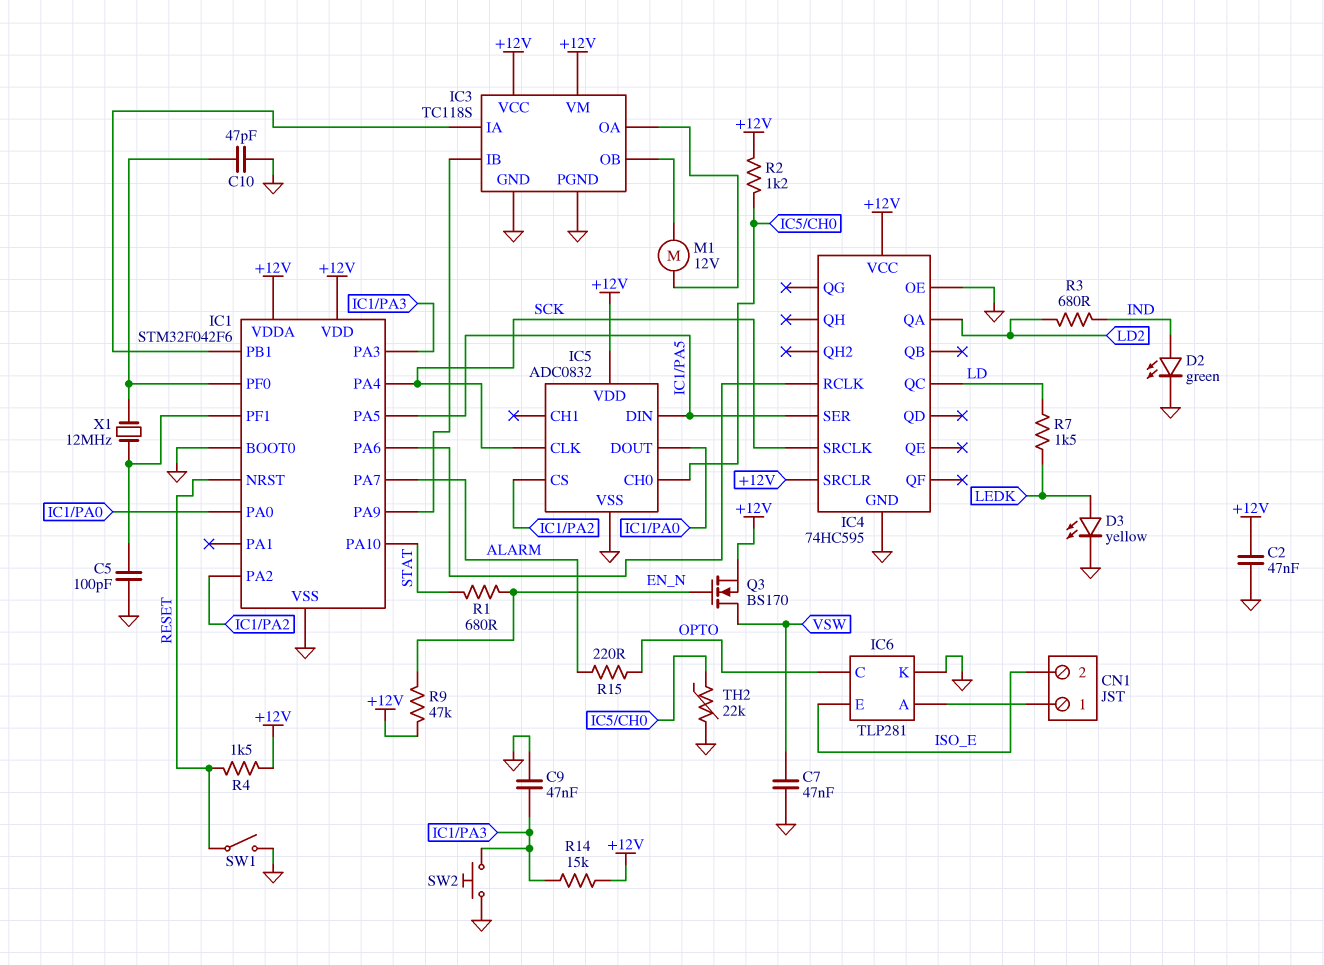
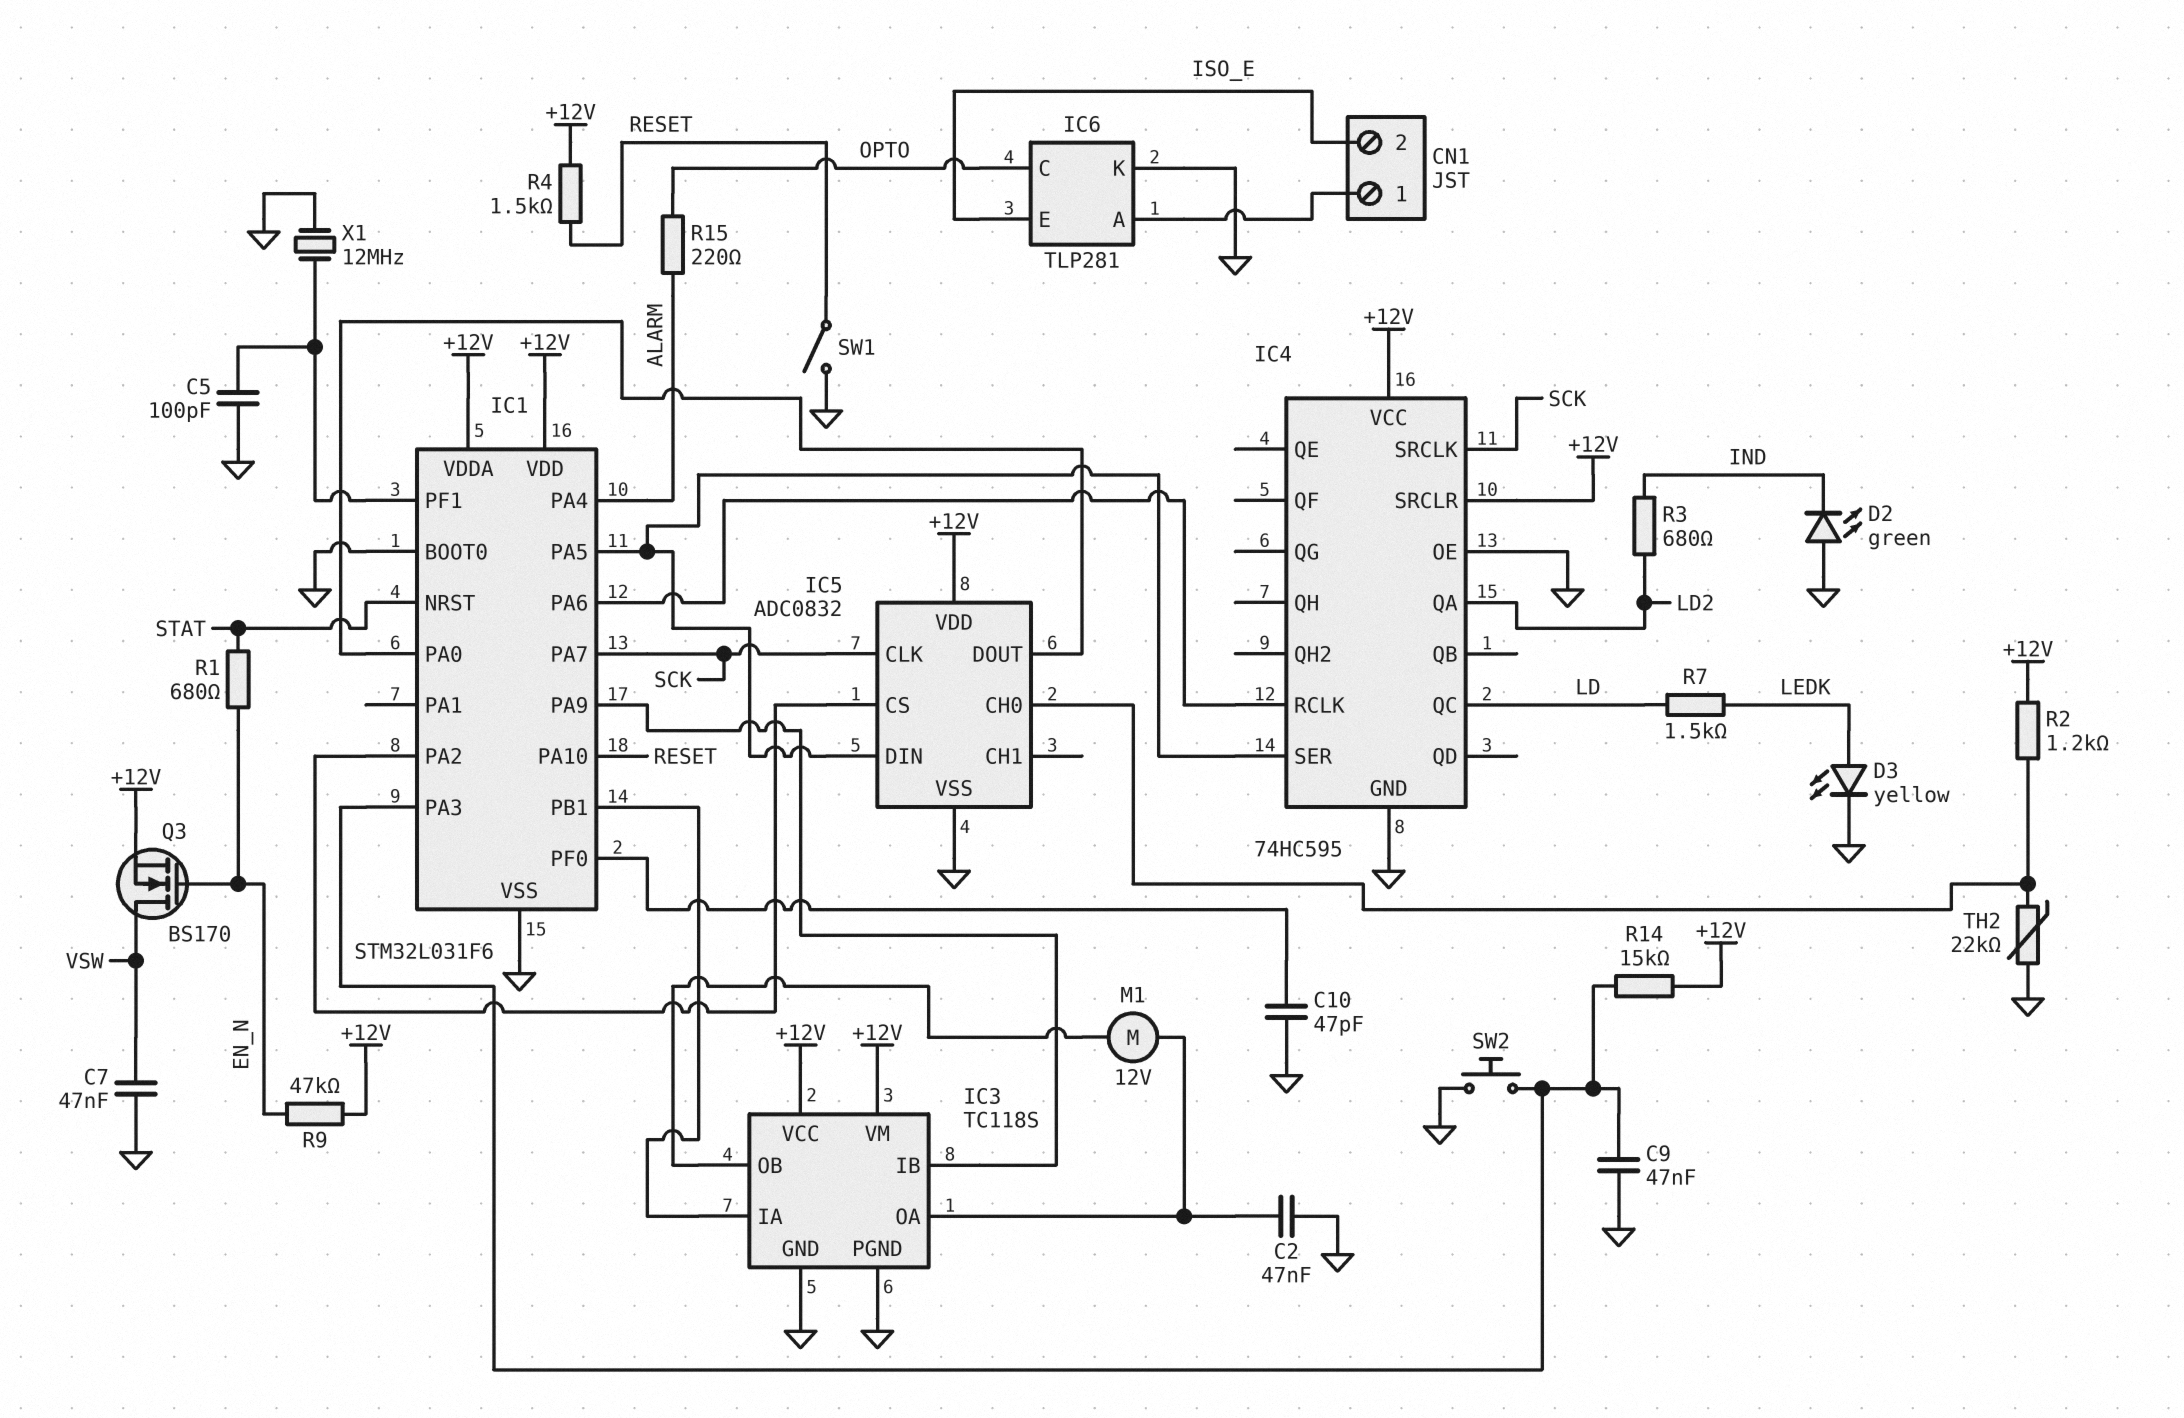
C2: 47nF (+12V, GND) -> 47nF (GND, IC3/OA)
D2: LED green (A IND, K GND) -> LED green (A GND, K IND)
IC1: STM32F042F6 -> STM32L031F6
IC1 pin NRST: RESET -> STAT
IC1 pin PA4: SCK -> ALARM
IC1 pin PA7: ALARM -> SCK
IC1 pin PA10: STAT -> RESET
X1: 12MHz (IC1/PF0, IC1/PF1) -> 12MHz (GND, IC1/PF1)

